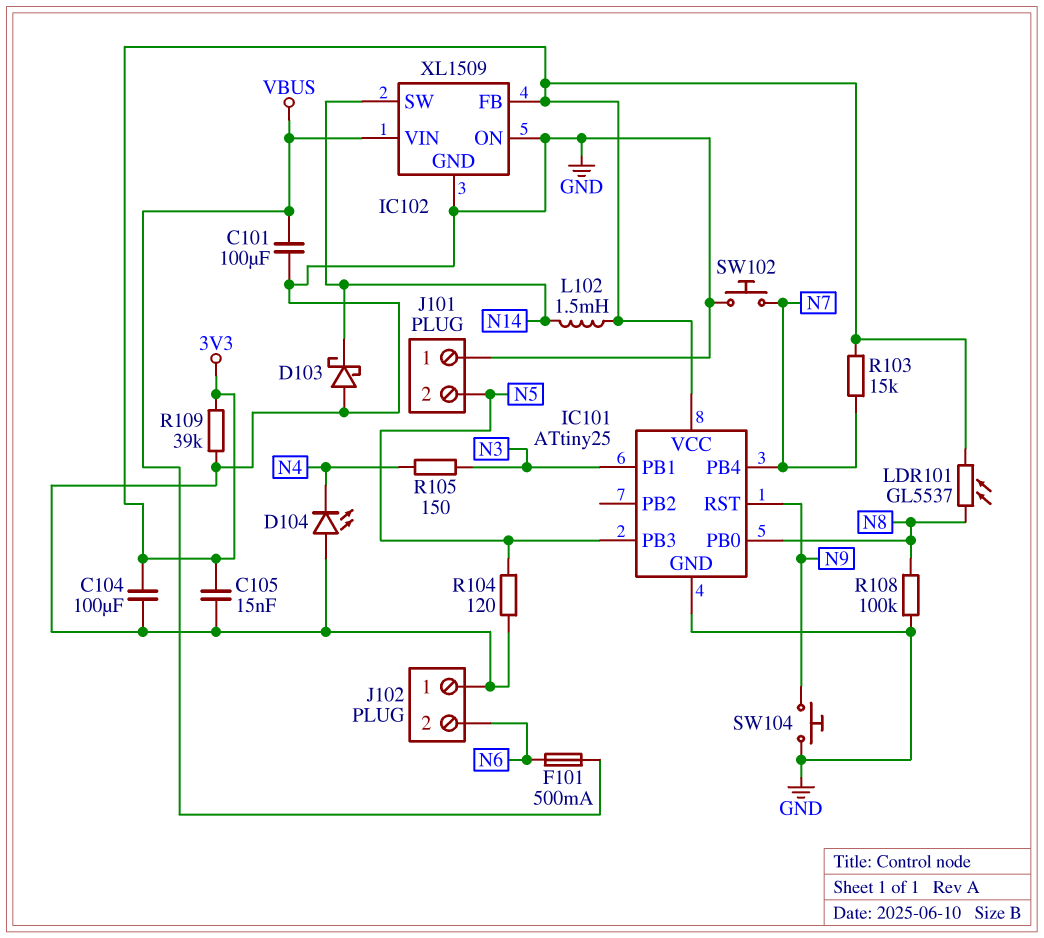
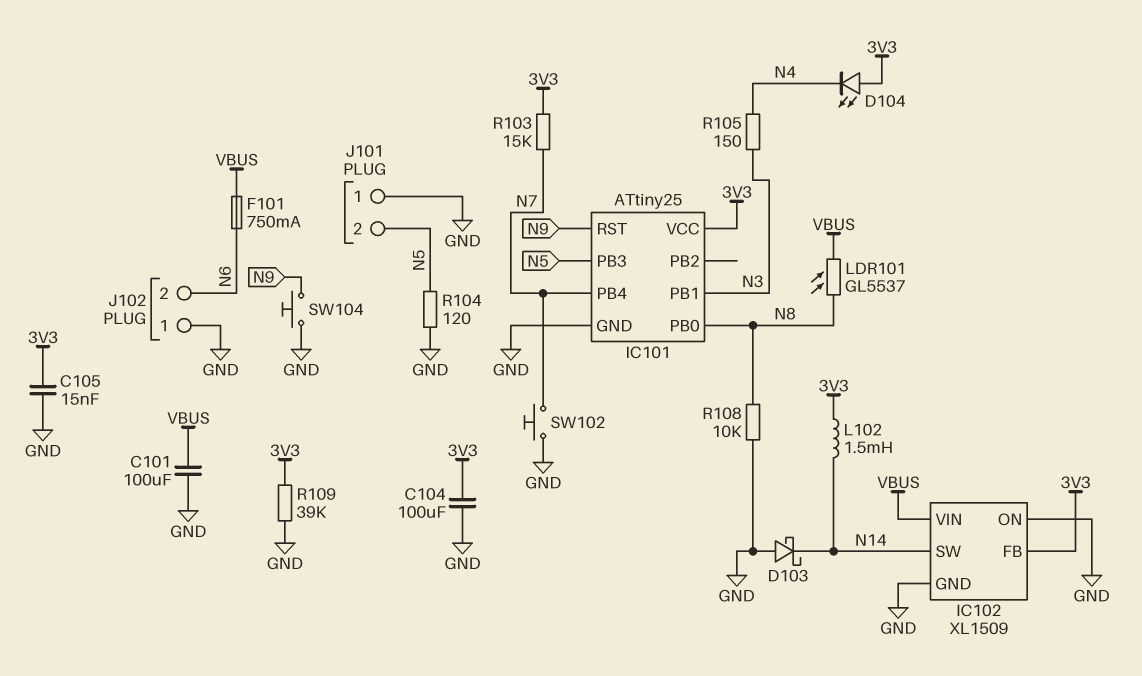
D104: LED (A GND, K N4) -> LED (A 3V3, K N4)
F101: 500mA (N6, VBUS) -> 750mA (N6, VBUS)
LDR101: GL5537 (3V3, N8) -> GL5537 (N8, VBUS)
R108: 100k (GND, N8) -> 10k (GND, N8)

